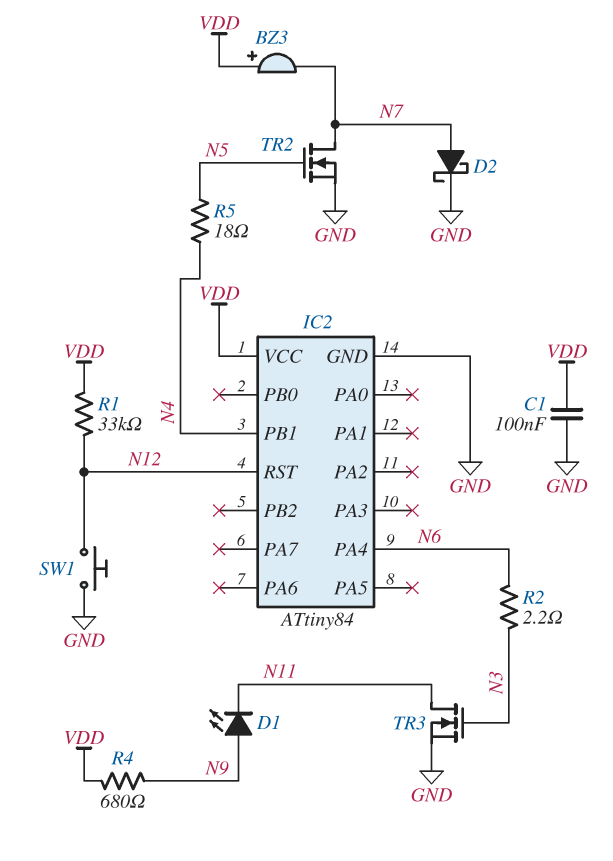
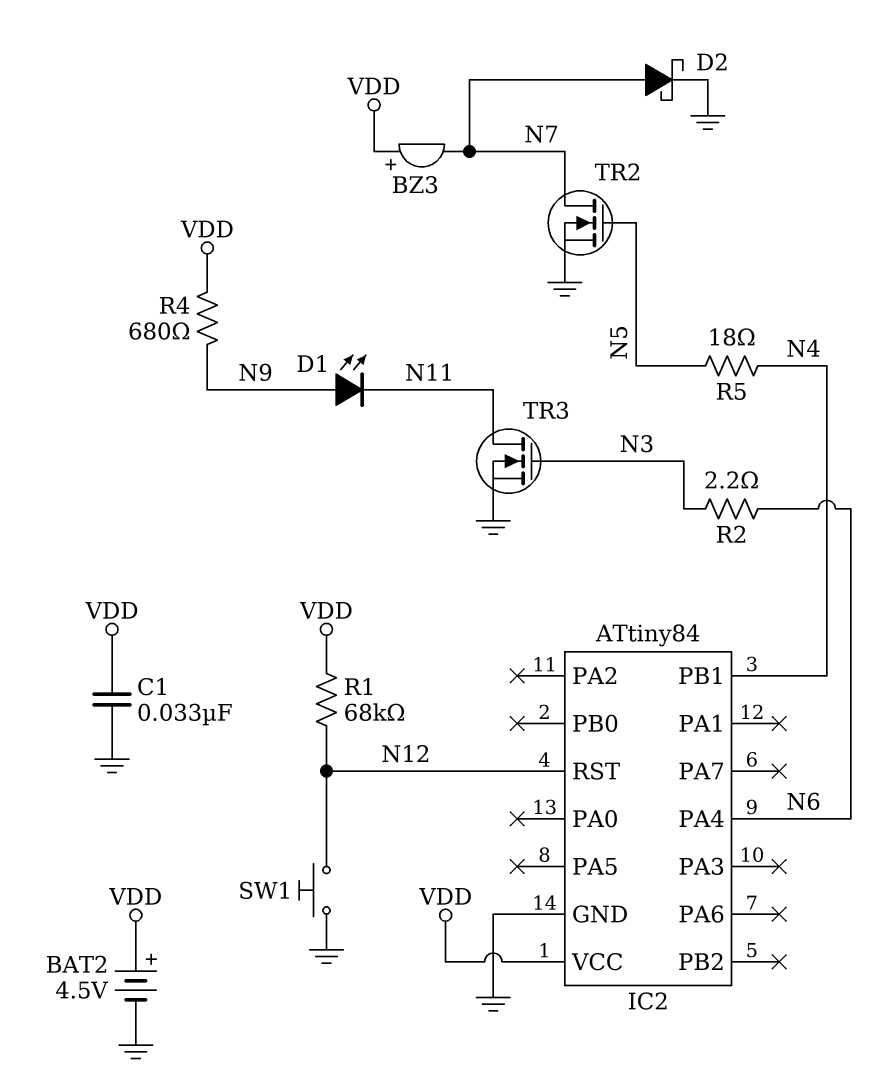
BAT2: none -> 4.5V (plus VDD, minus GND)
C1: 100nF (GND, VDD) -> 33nF (GND, VDD)
R1: 33k (N12, VDD) -> 68k (N12, VDD)

